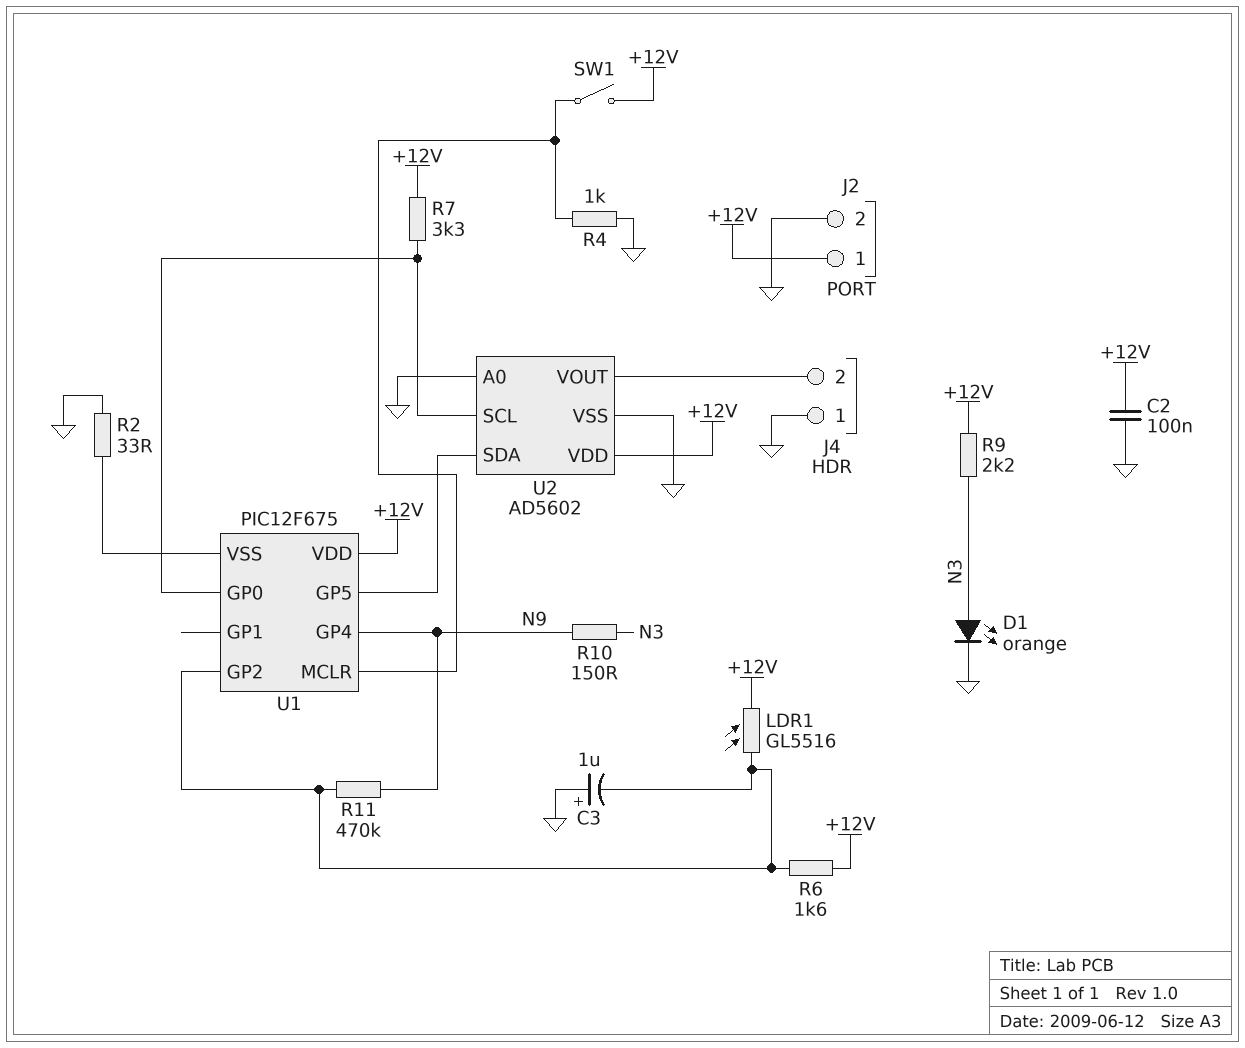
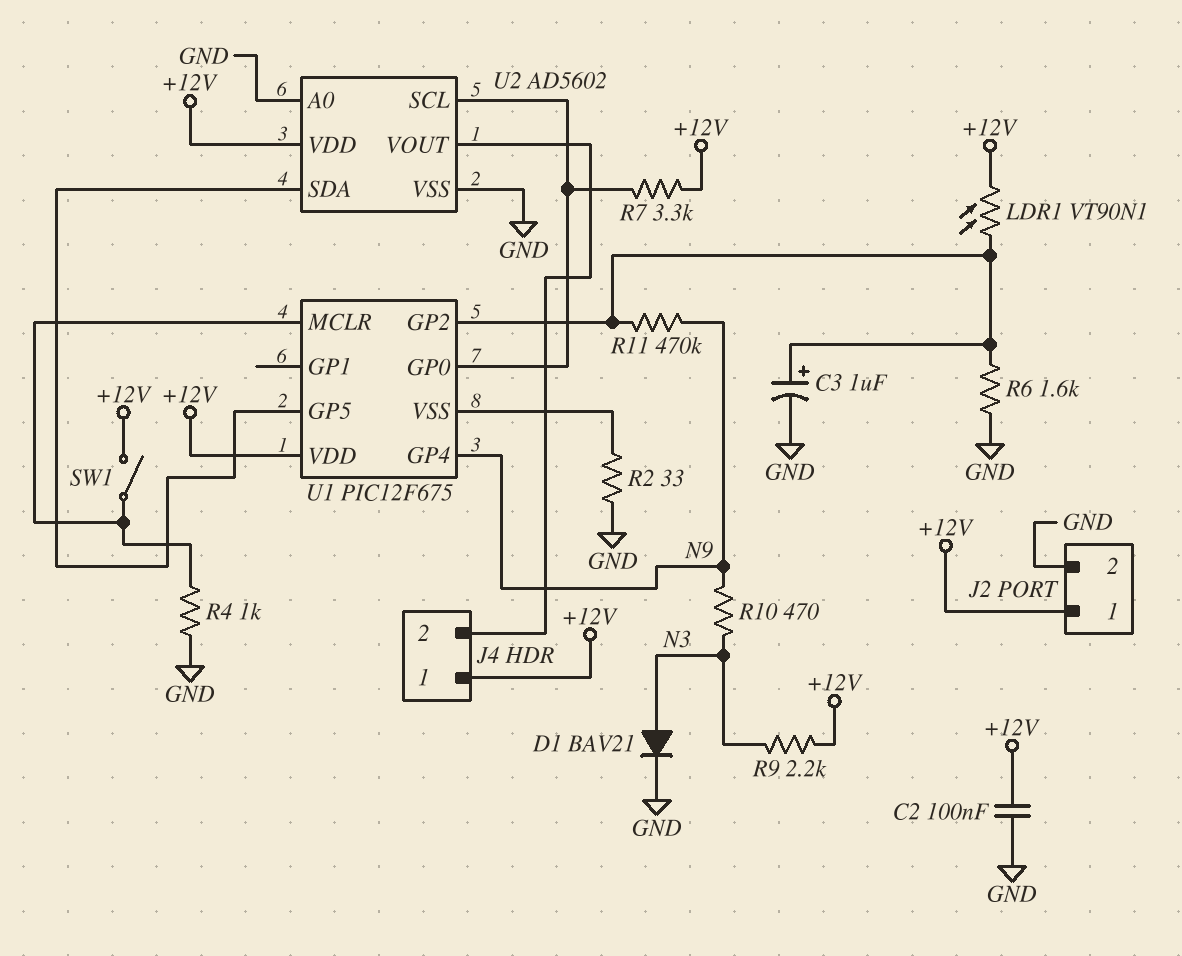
C3: 1uF (plus GND, minus U1/GP2) -> 1uF (plus U1/GP2, minus GND)
D1: LED orange (A N3, K GND) -> diode BAV21 (A N3, K GND)
J4 pin 1: GND -> +12V
LDR1: GL5516 (+12V, U1/GP2) -> VT90N1 (+12V, U1/GP2)
R6: 1.6k (+12V, U1/GP2) -> 1.6k (GND, U1/GP2)
R10: 150 (N3, N9) -> 470 (N3, N9)

